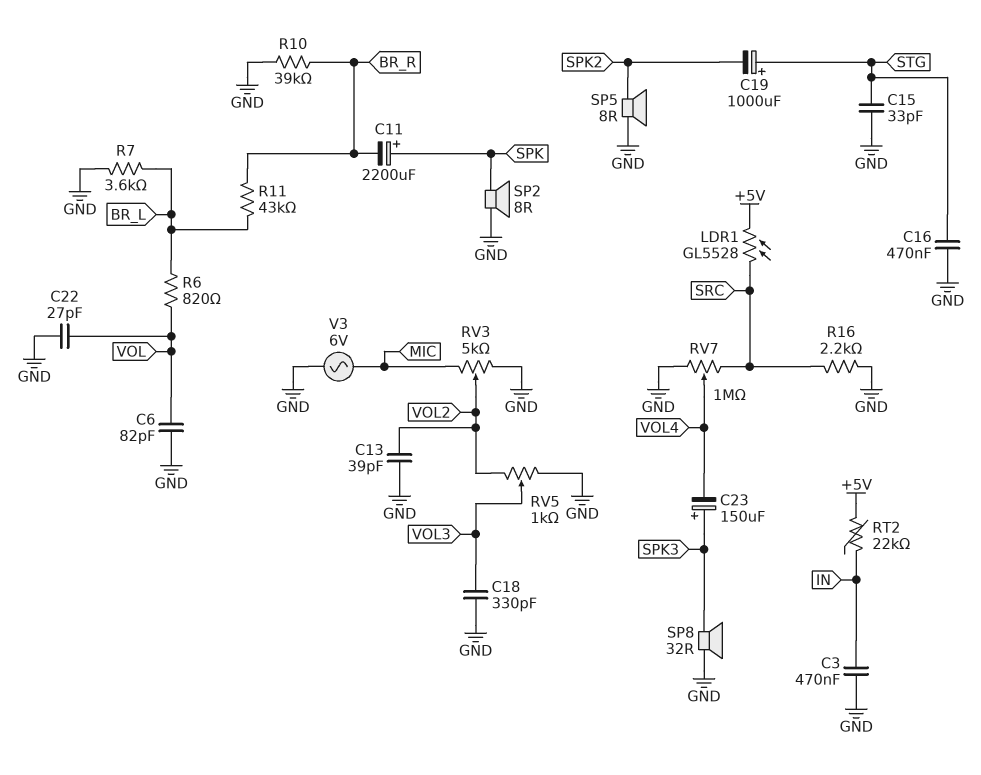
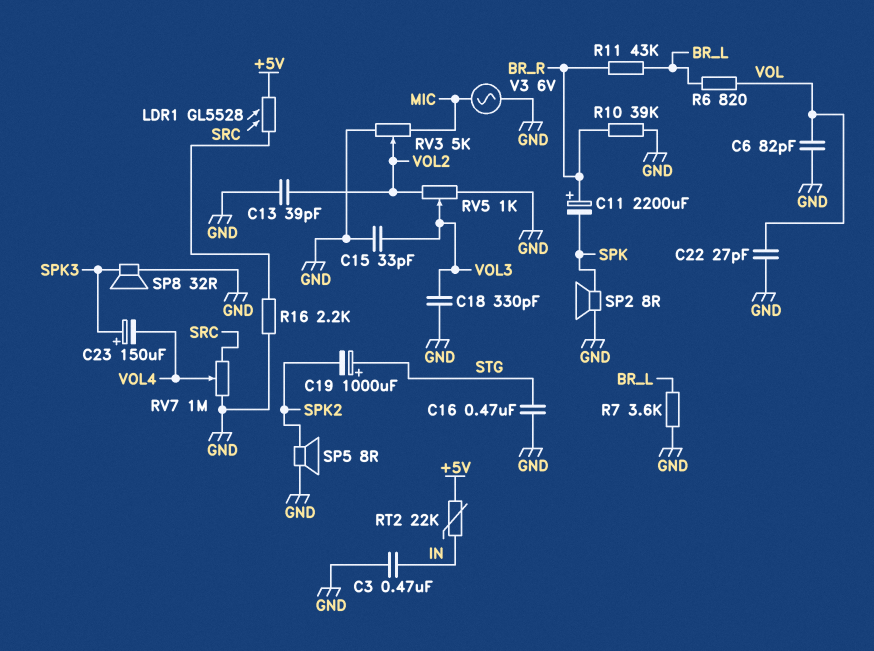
C11: 2200uF (plus SPK, minus BR_R) -> 2200uF (plus BR_R, minus SPK)
C15: 33pF (GND, STG) -> 33pF (GND, VOL3)

